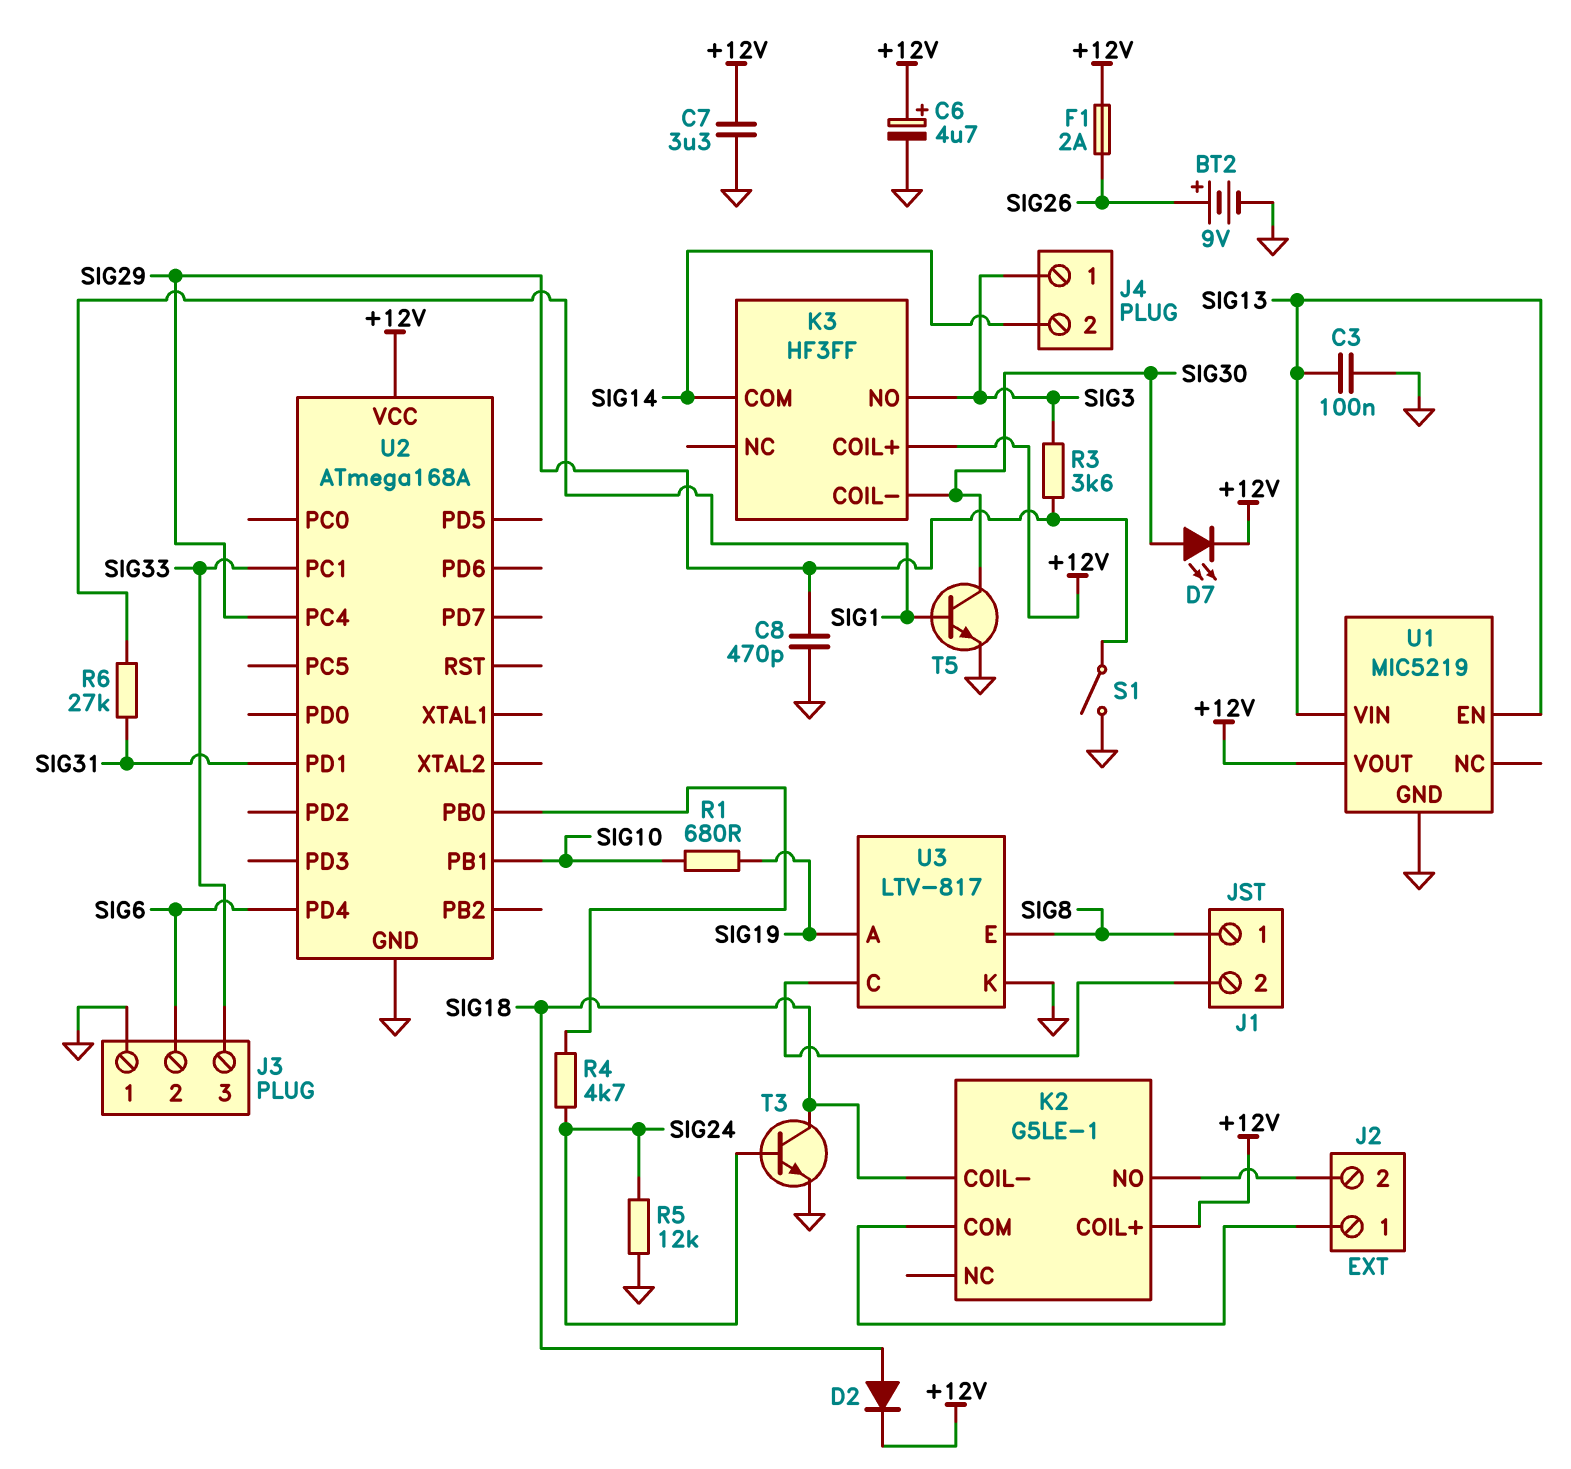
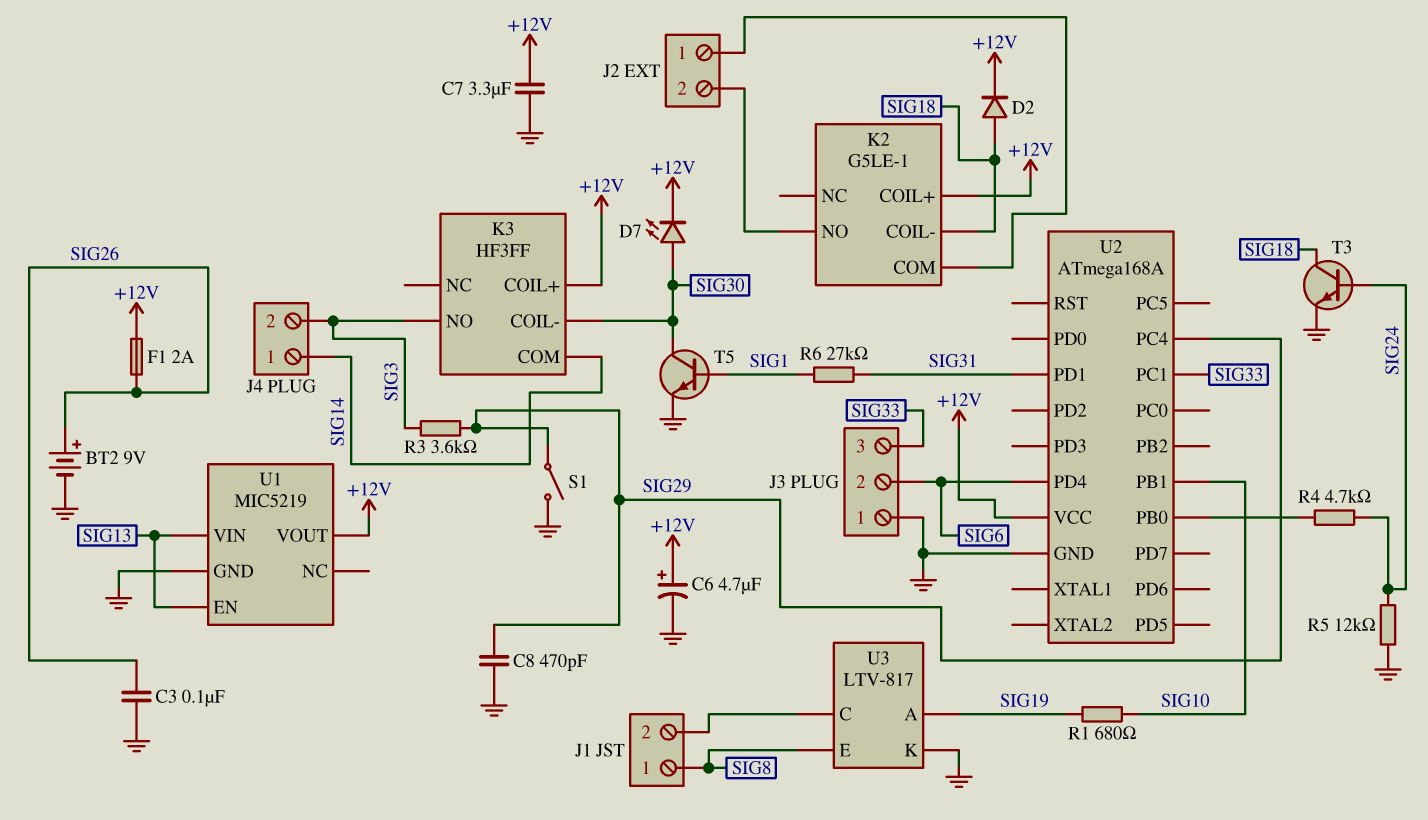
C3: 100nF (GND, SIG13) -> 100nF (GND, SIG26)
J4 pin 1: SIG3 -> SIG14
J4 pin 2: SIG14 -> SIG3

